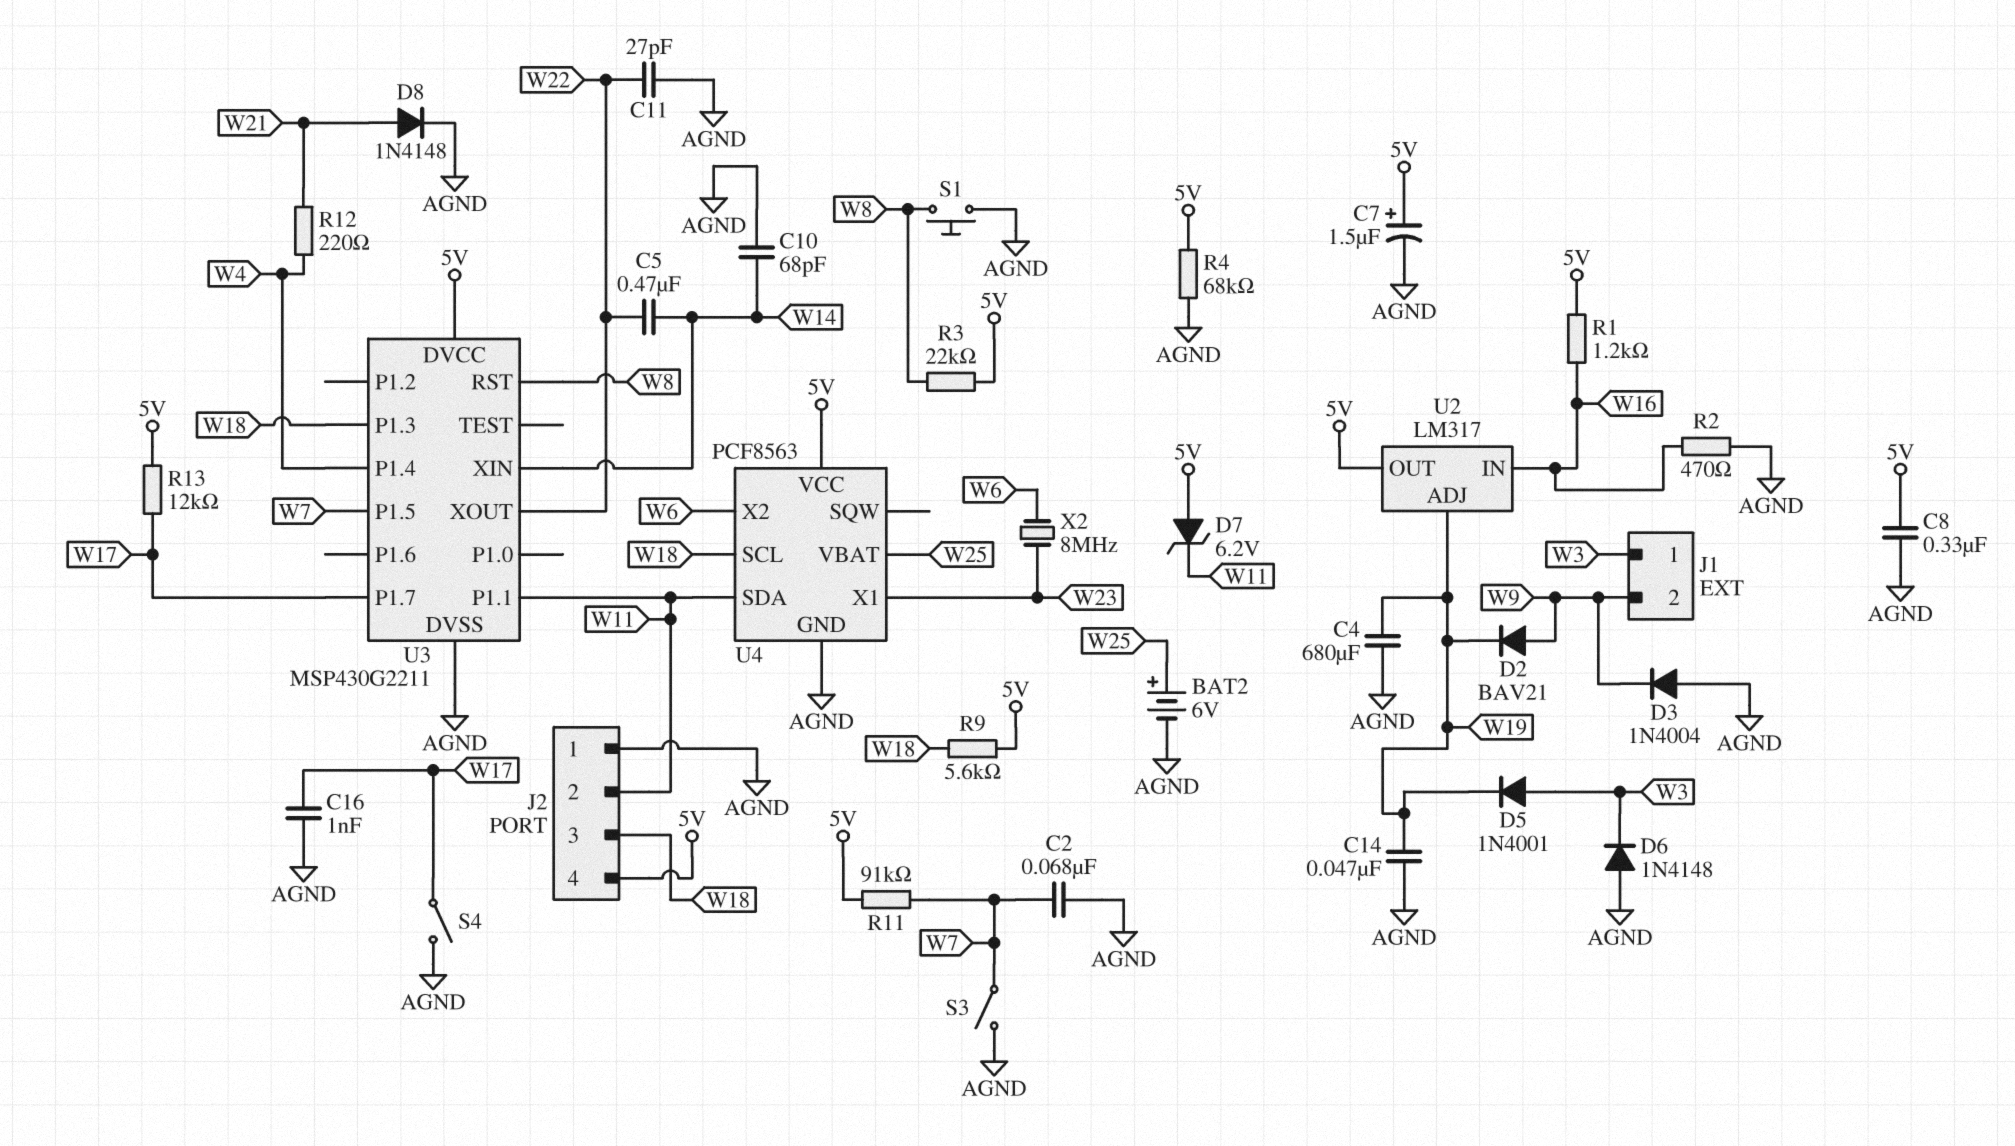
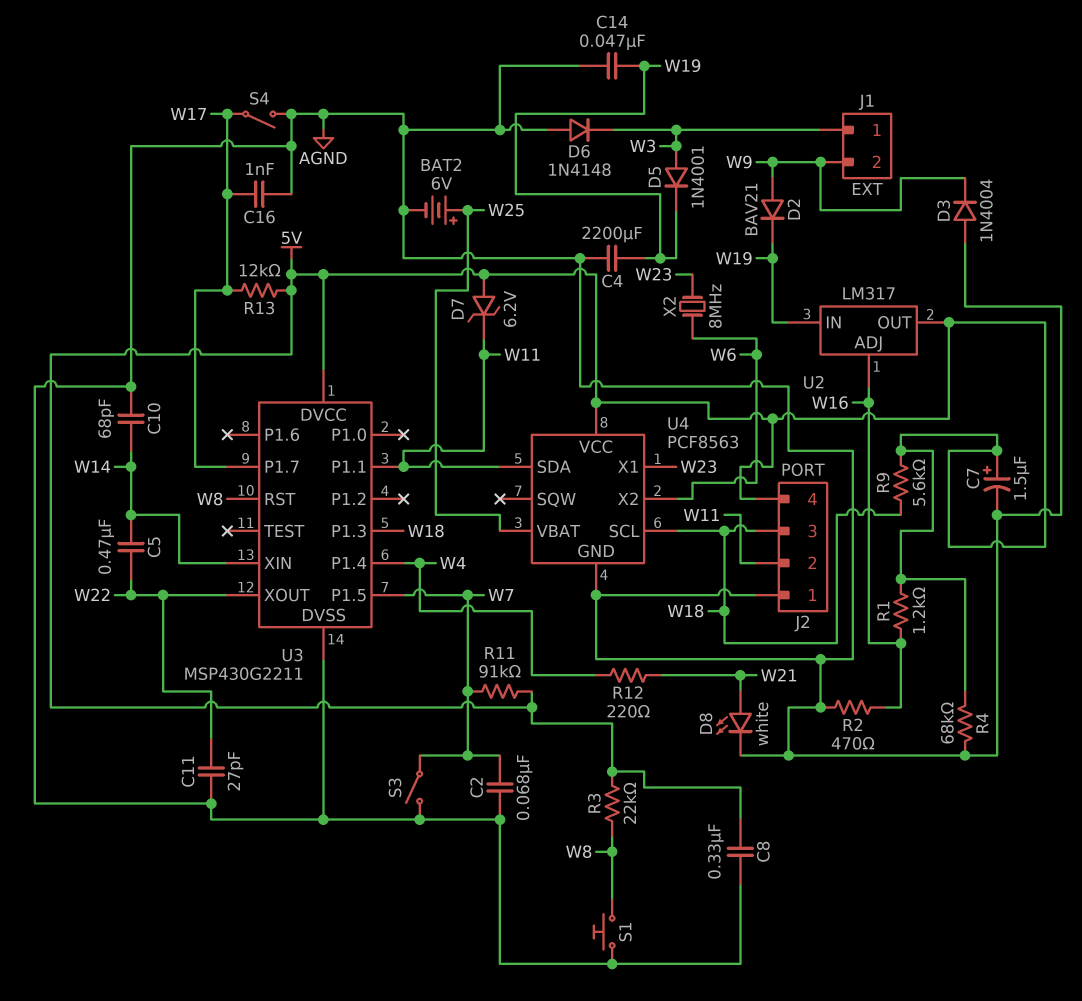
C4: 680uF (AGND, W19) -> 2200uF (AGND, W19)
D8: diode 1N4148 (A W21, K AGND) -> LED white (A W21, K AGND)
U2 pin ADJ: W19 -> W16
U2 pin IN: W16 -> W19

